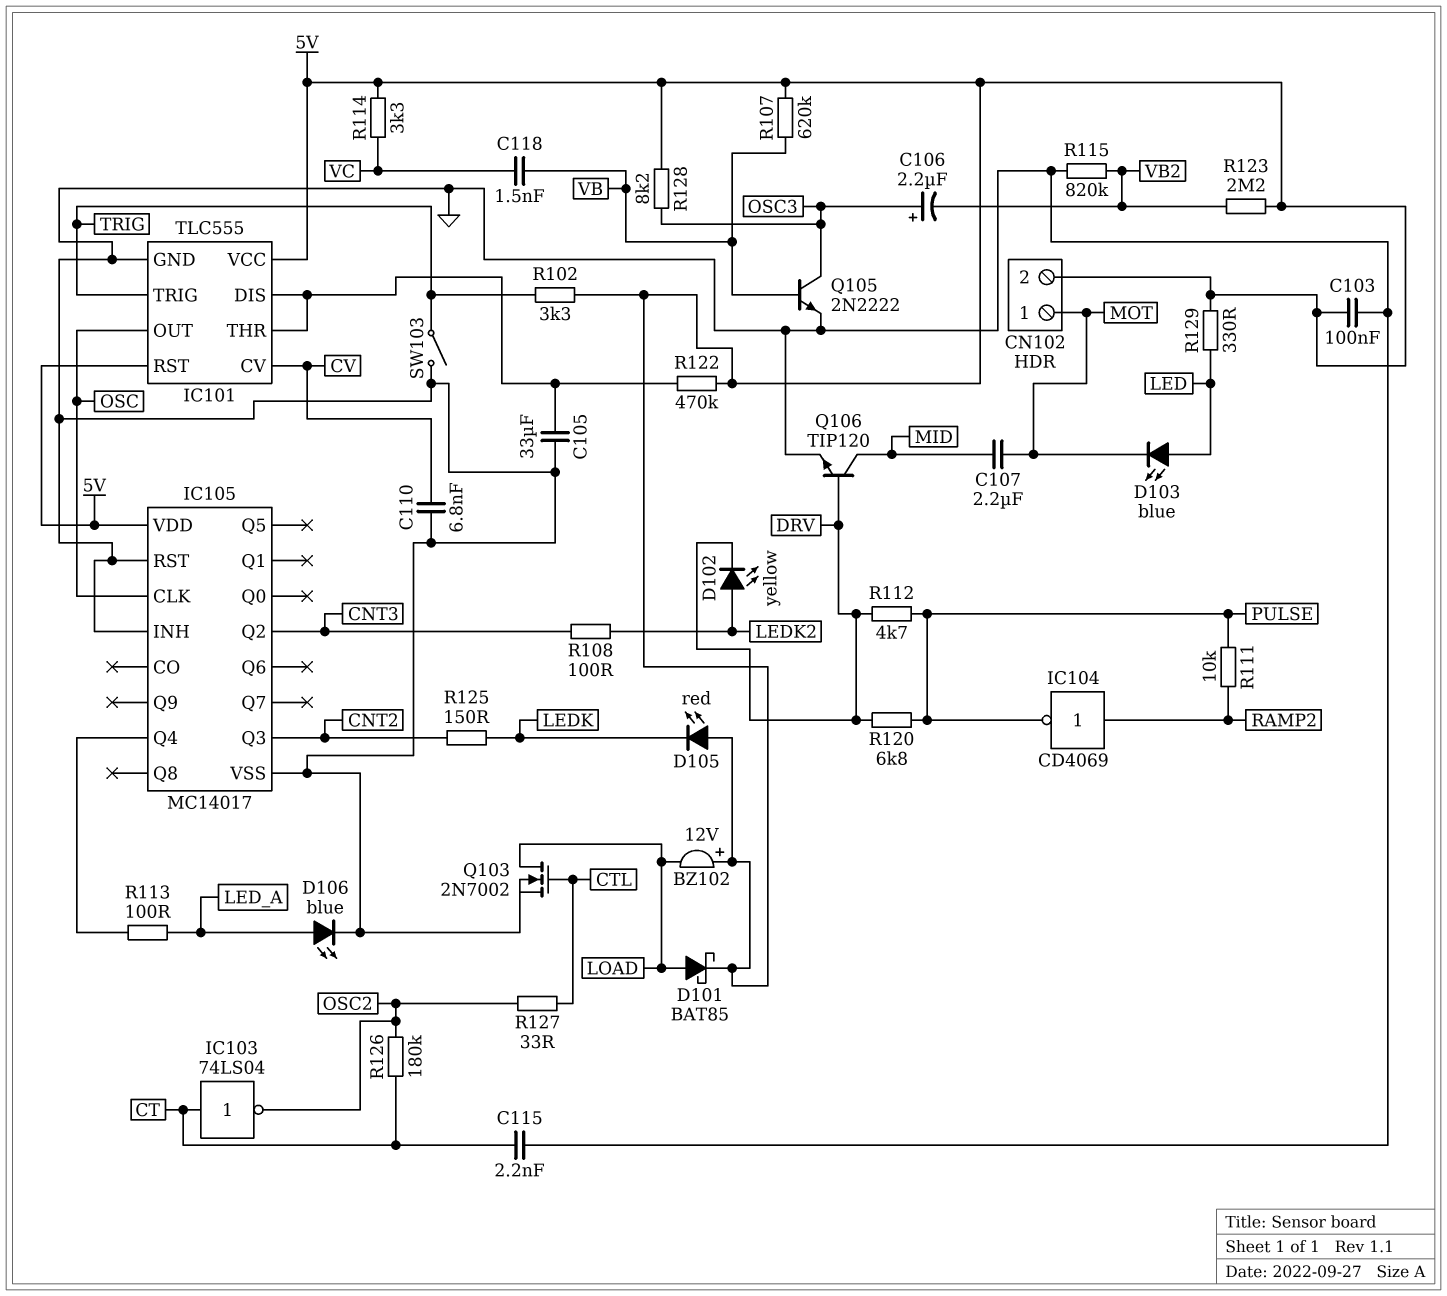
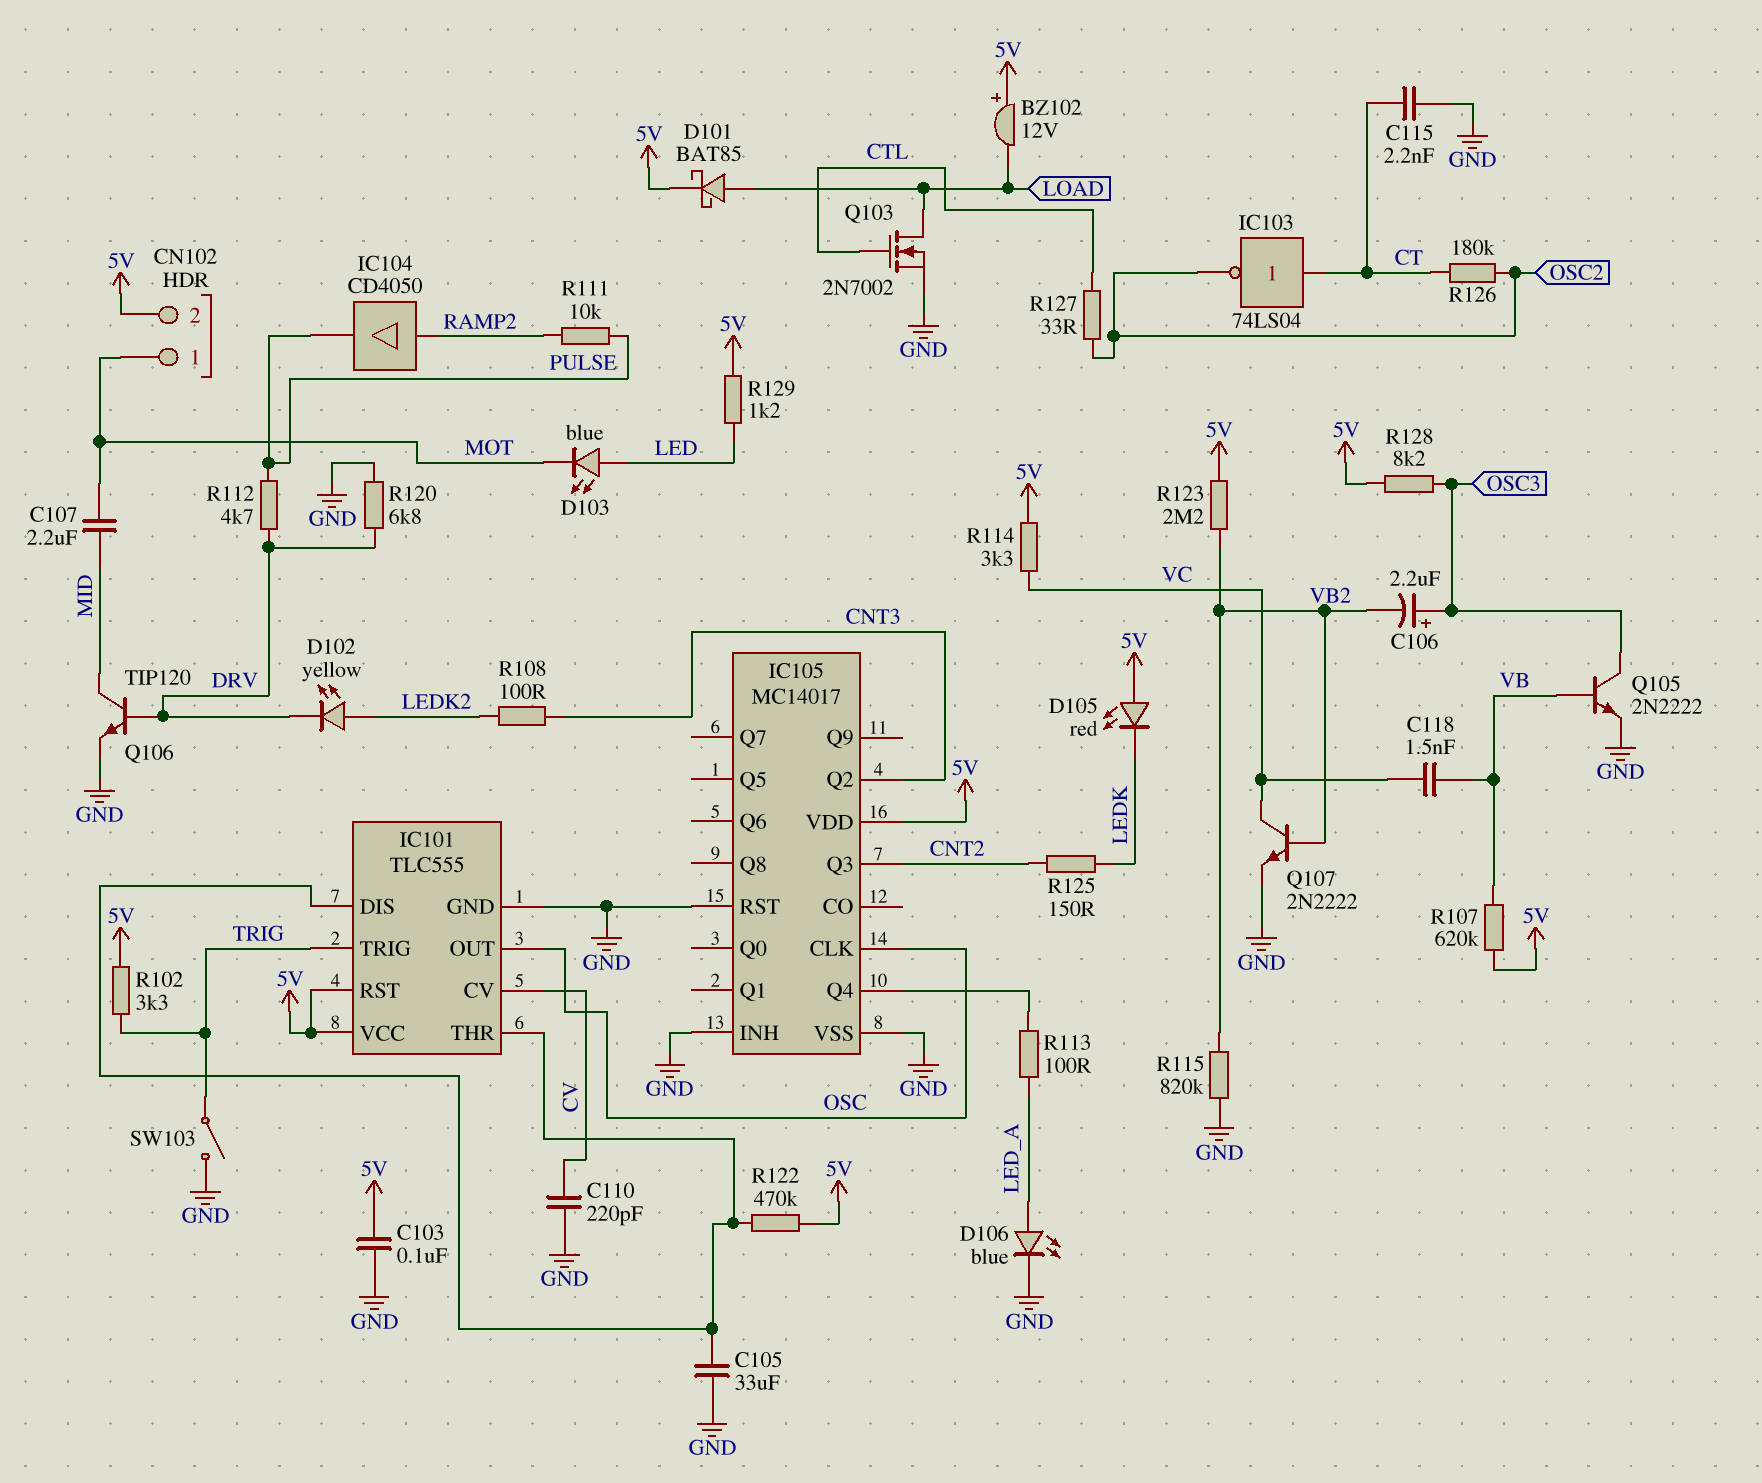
C110: 6.8nF (CV, GND) -> 220pF (CV, GND)
IC104: NOT CD4069 (in RAMP2, out PULSE) -> buffer CD4050 (in RAMP2, out PULSE)
Q107: none -> NPN 2N2222 (B VB2, C VC, E GND)
R120: 6.8k (DRV, PULSE) -> 6.8k (DRV, GND)
R129: 330 (5V, LED) -> 1.2k (5V, LED)

